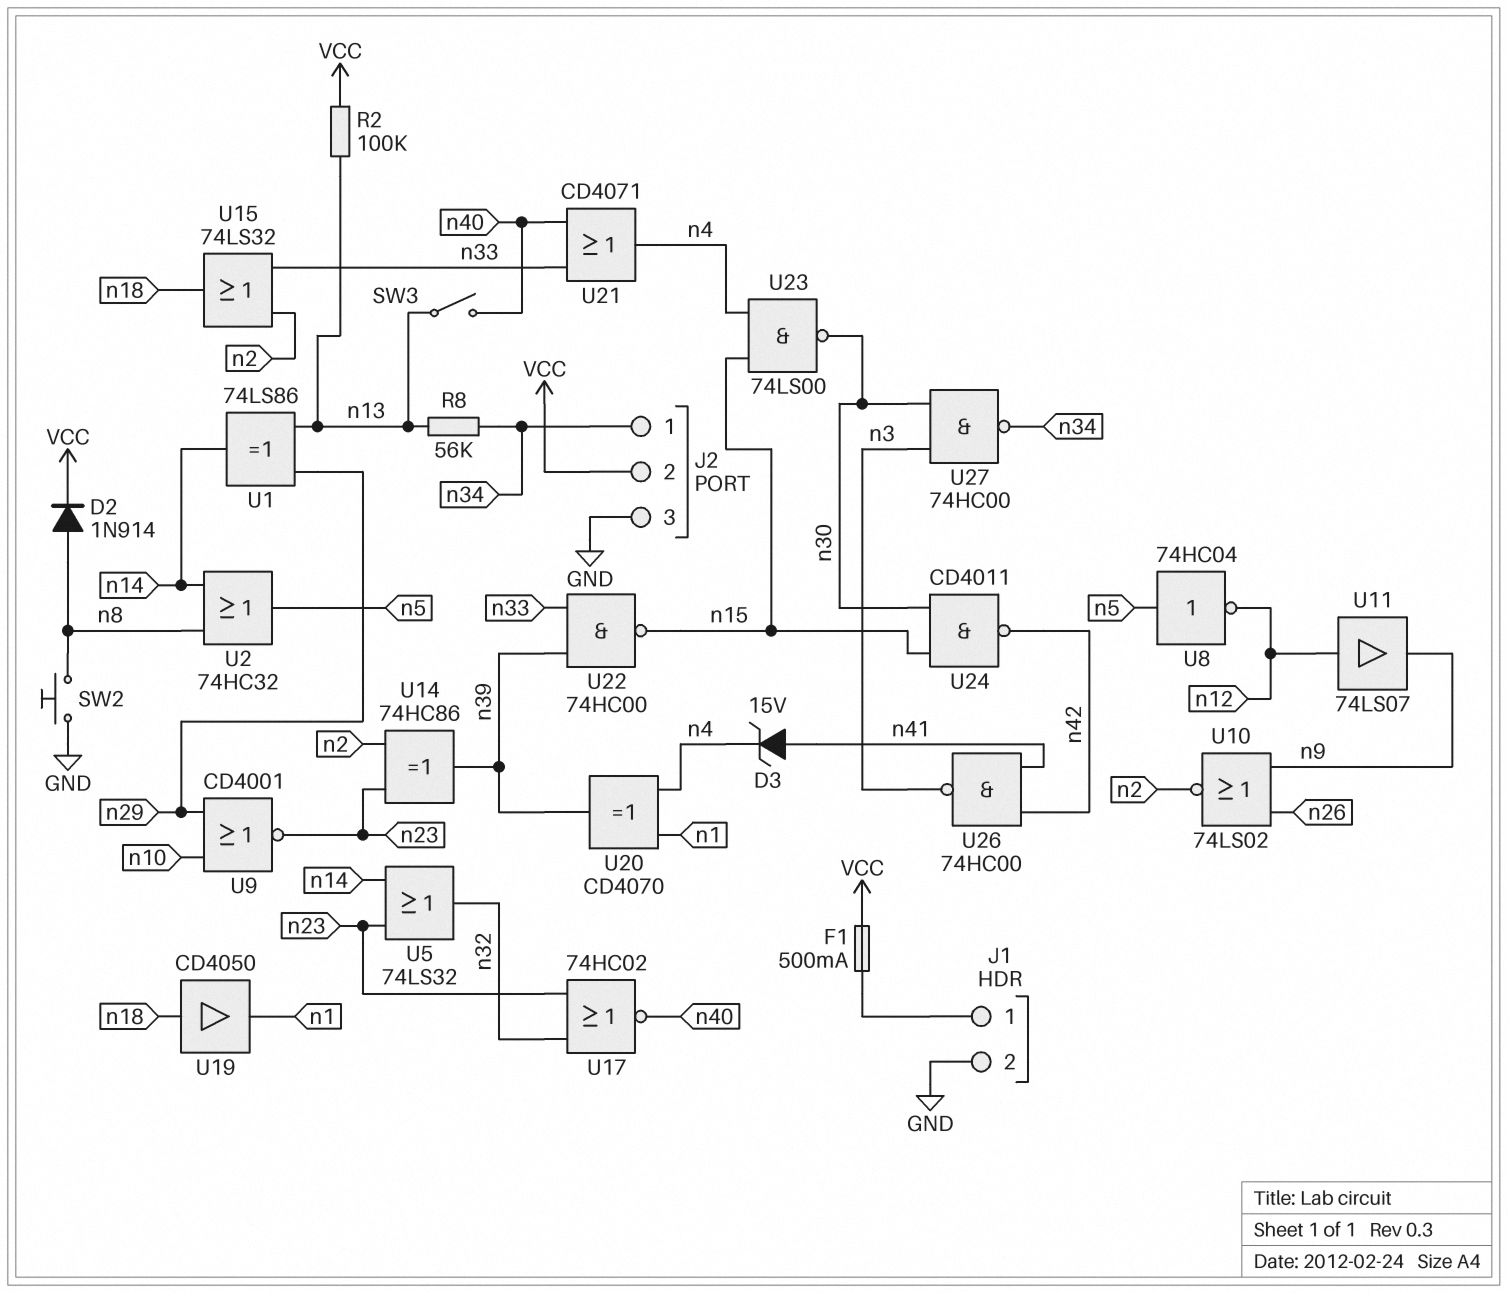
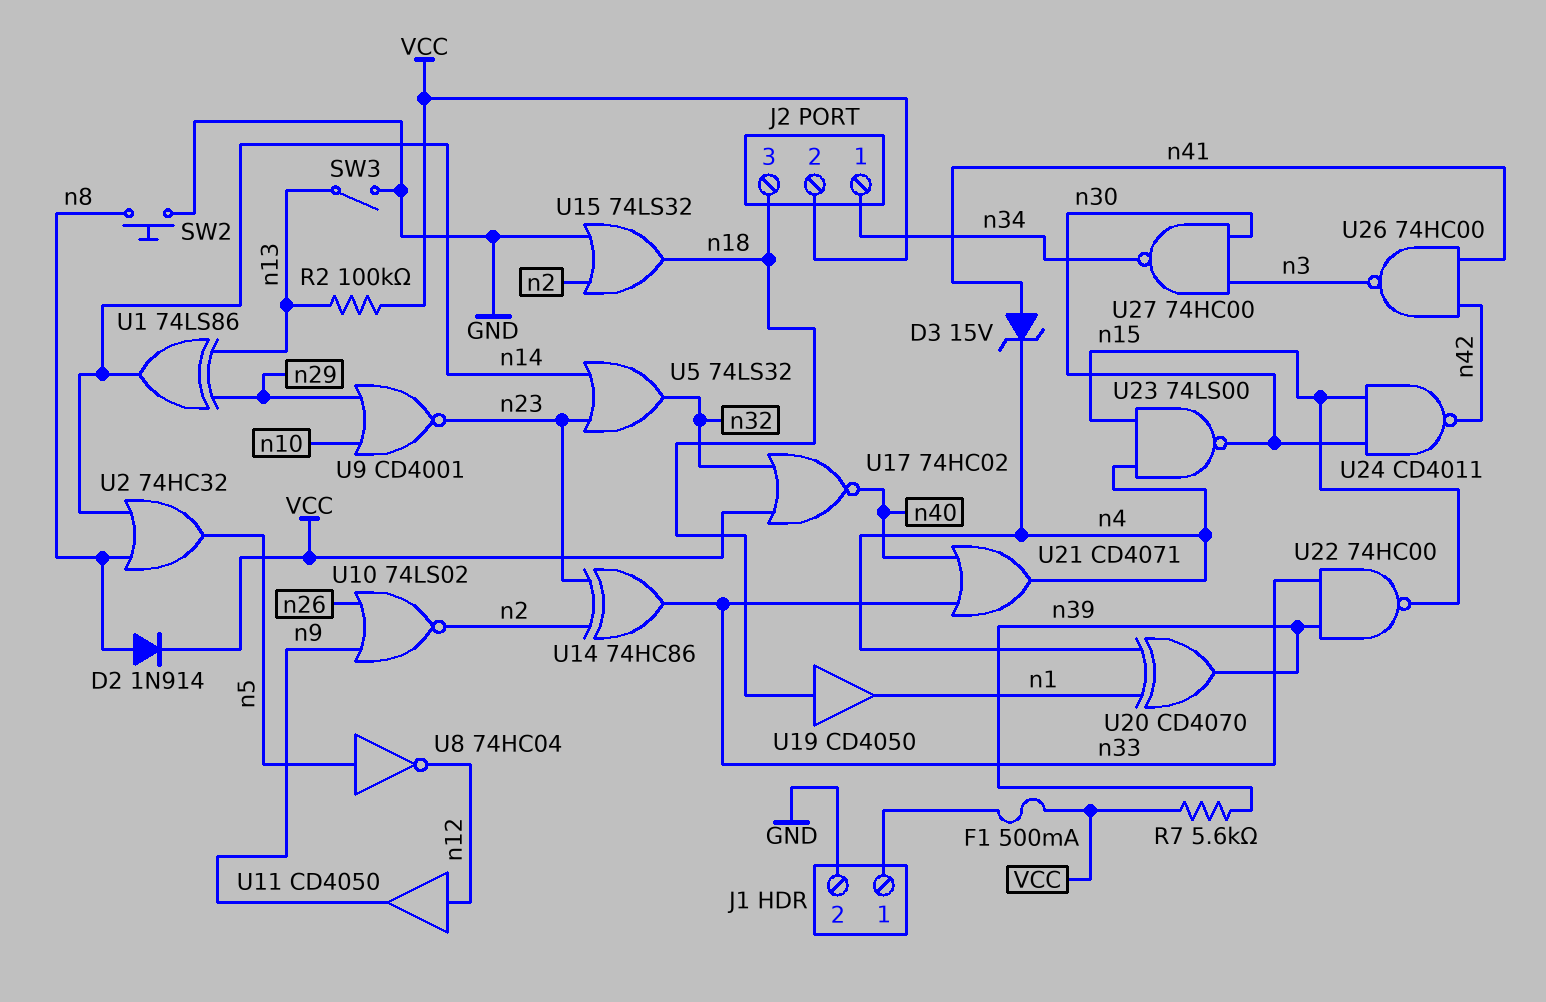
J2 pin 3: GND -> n18
R7: none -> 5.6k (VCC, n39)
R8: 56k (n13, n34) -> none
SW3: switch (n13, n40) -> switch (GND, n13)
U11: buffer 74LS07 (in n12, out n9) -> buffer CD4050 (in n12, out n9)
U14: XOR 74HC86 (in n2, in n23, out n39) -> XOR 74HC86 (in n2, in n23, out n33)
U15: OR 74LS32 (in n2, in n33, out n18) -> OR 74LS32 (in GND, in n2, out n18)
U17: NOR 74HC02 (in n23, in n32, out n40) -> NOR 74HC02 (in VCC, in n32, out n40)

